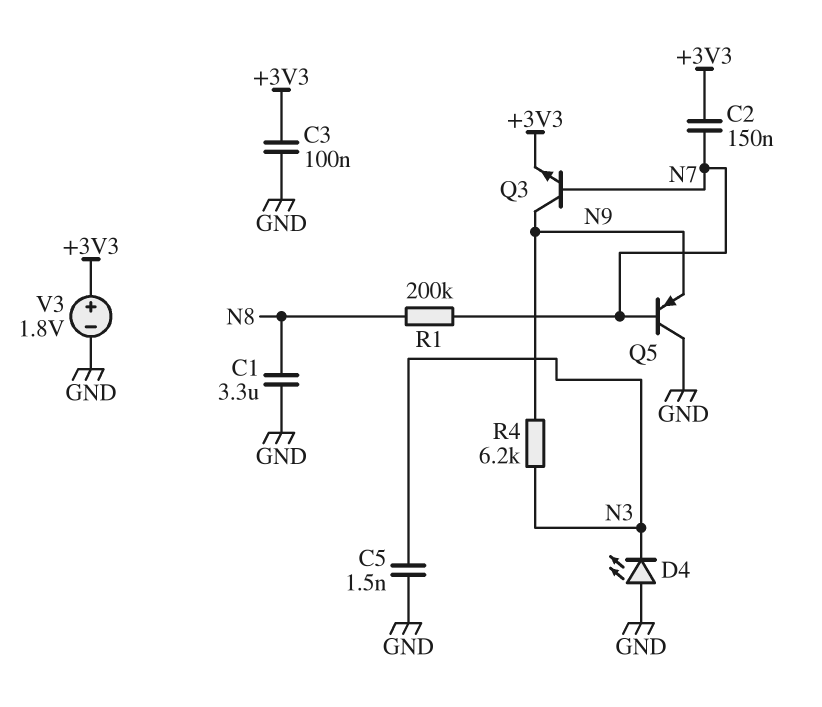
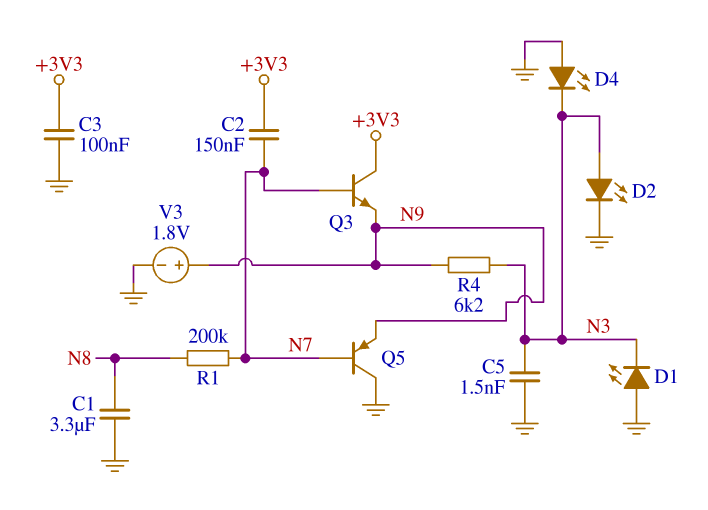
D1: none -> LED (A GND, K N3)
D2: none -> LED (A N3, K GND)
Q3: NPN (B N7, C N9, E +3V3) -> NPN (B N7, C +3V3, E N9)
V3: 1.8V (plus +3V3, minus GND) -> 1.8V (plus N9, minus GND)

